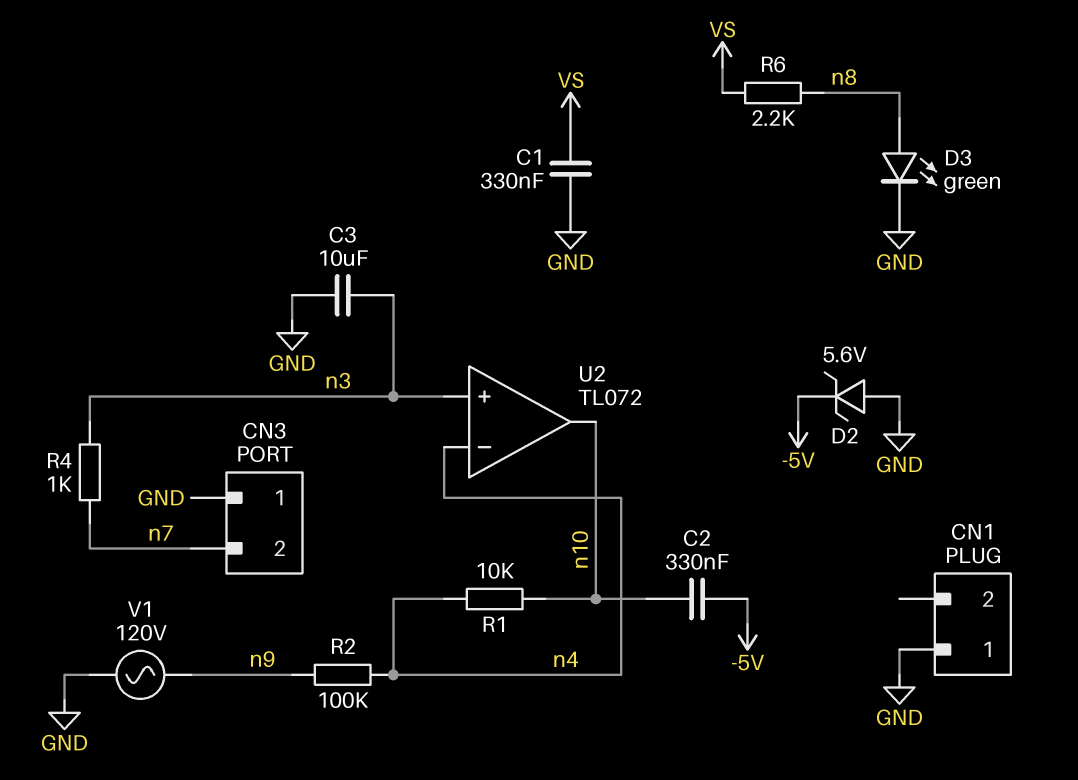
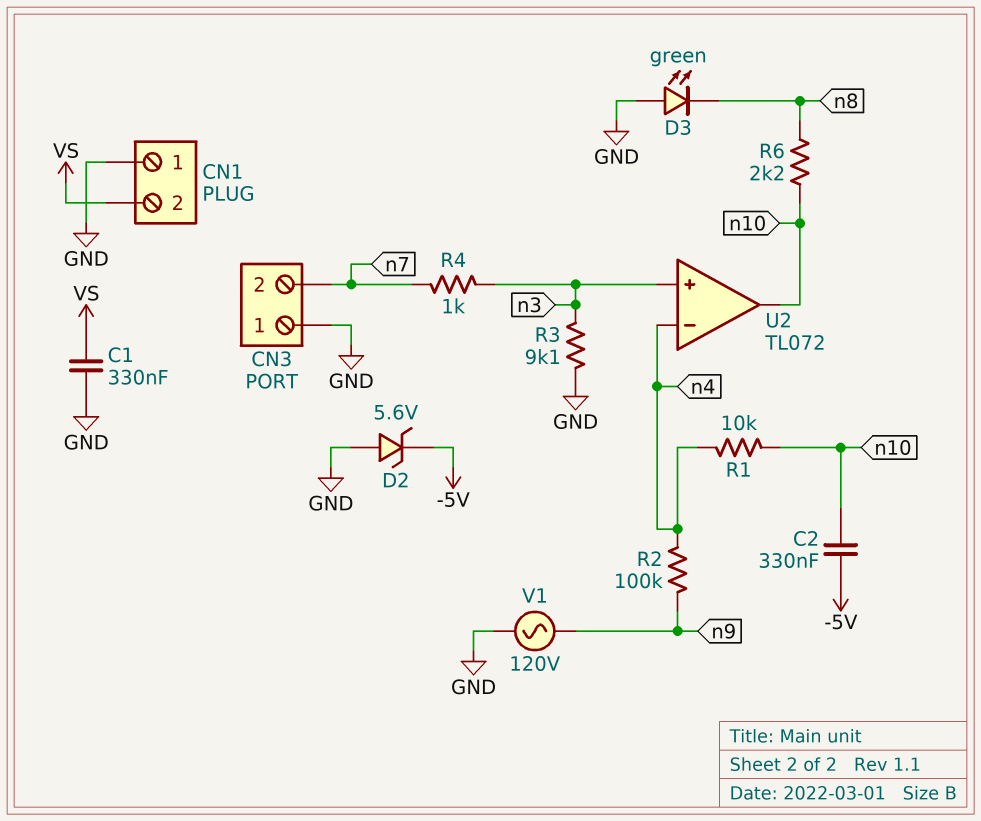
C3: 10uF (GND, n3) -> none
CN1 pin 2: none -> VS
D3: LED green (A n8, K GND) -> LED green (A GND, K n8)
R3: none -> 9.1k (GND, n3)
R6: 2.2k (VS, n8) -> 2.2k (n8, n10)

